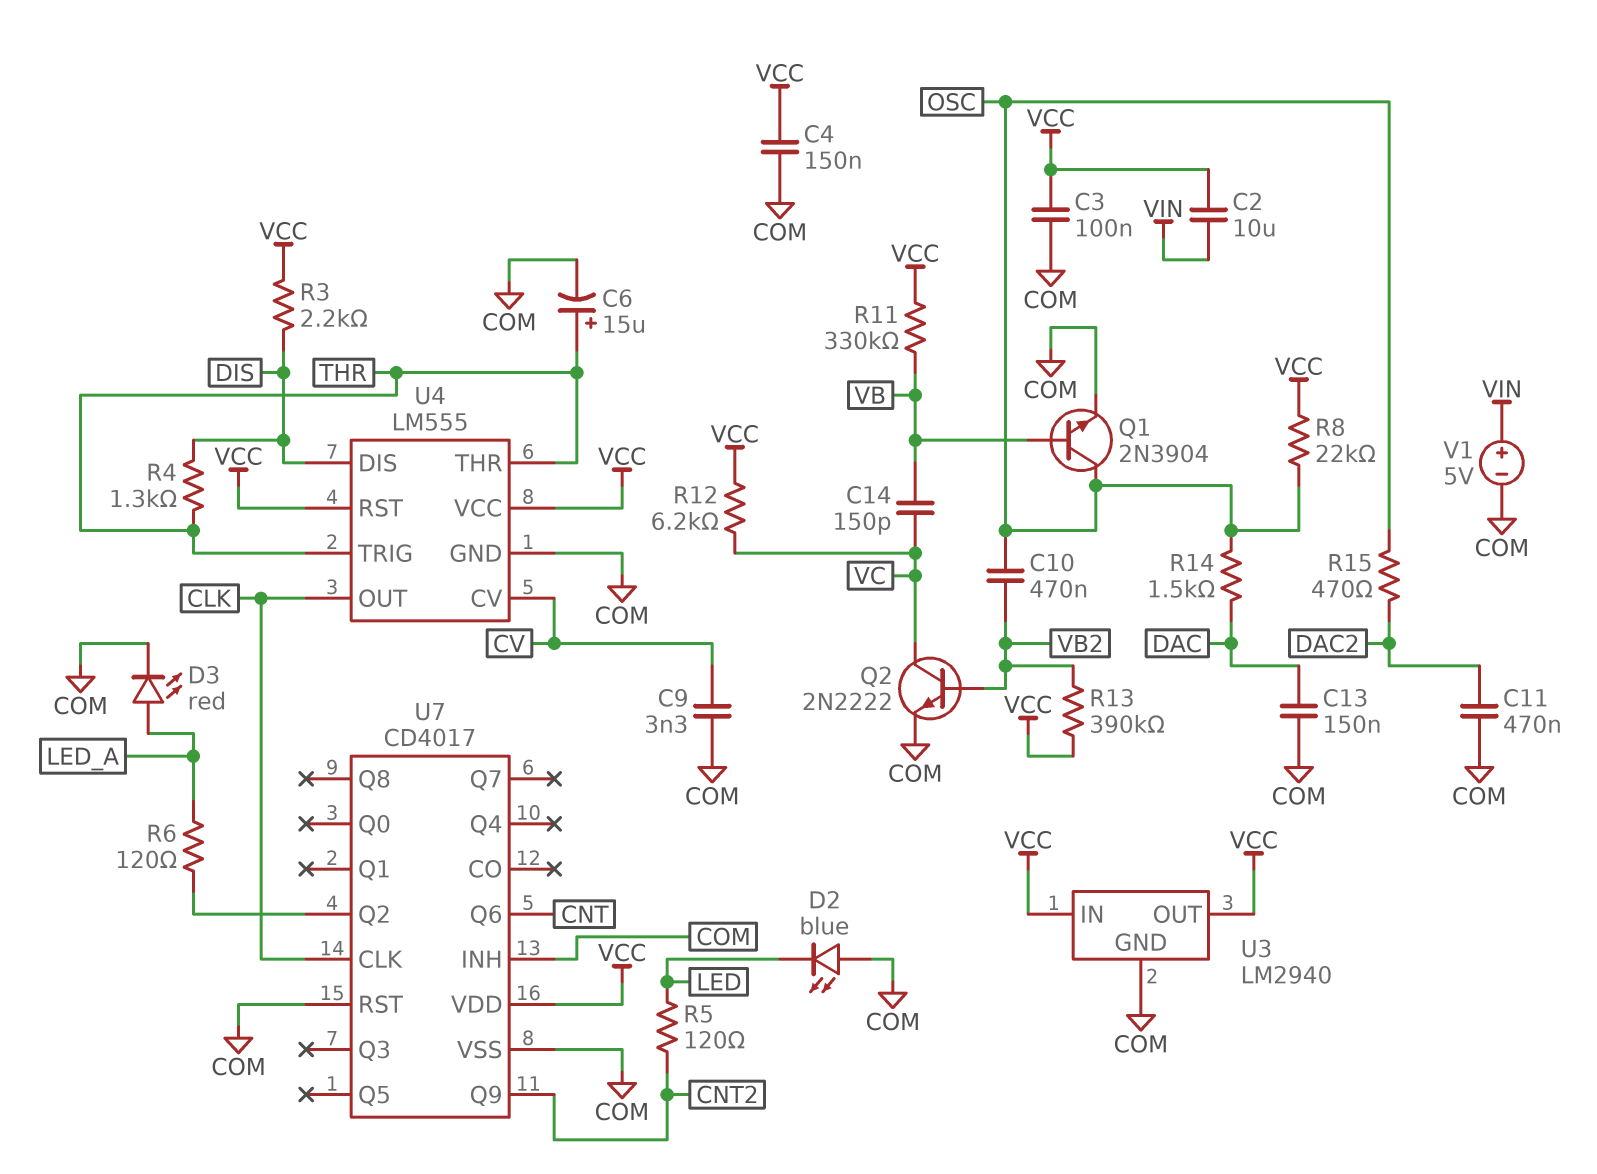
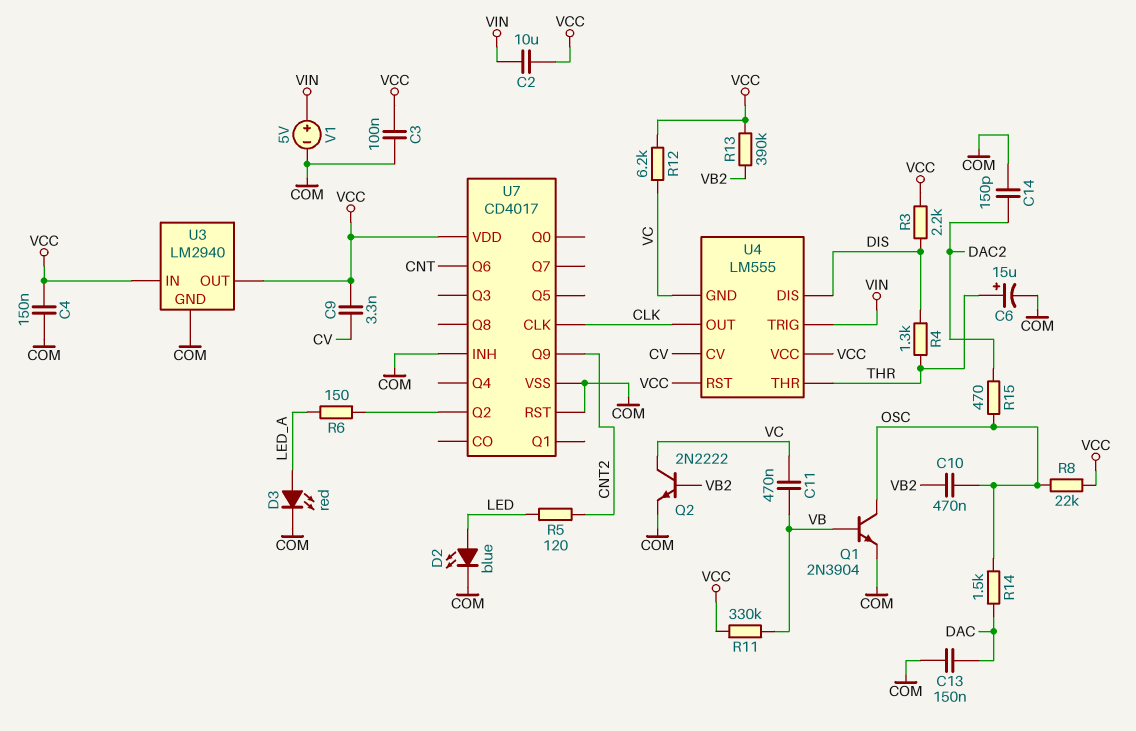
C9: 3.3nF (COM, CV) -> 3.3nF (CV, VCC)
C11: 470nF (COM, DAC2) -> 470nF (VB, VC)
C14: 150pF (VB, VC) -> 150pF (COM, DAC2)
D2: LED blue (A COM, K LED) -> LED blue (A LED, K COM)
R6: 120 (LED_A, U7/Q2) -> 150 (LED_A, U7/Q2)
U4 pin GND: COM -> VC
U4 pin TRIG: THR -> VIN

